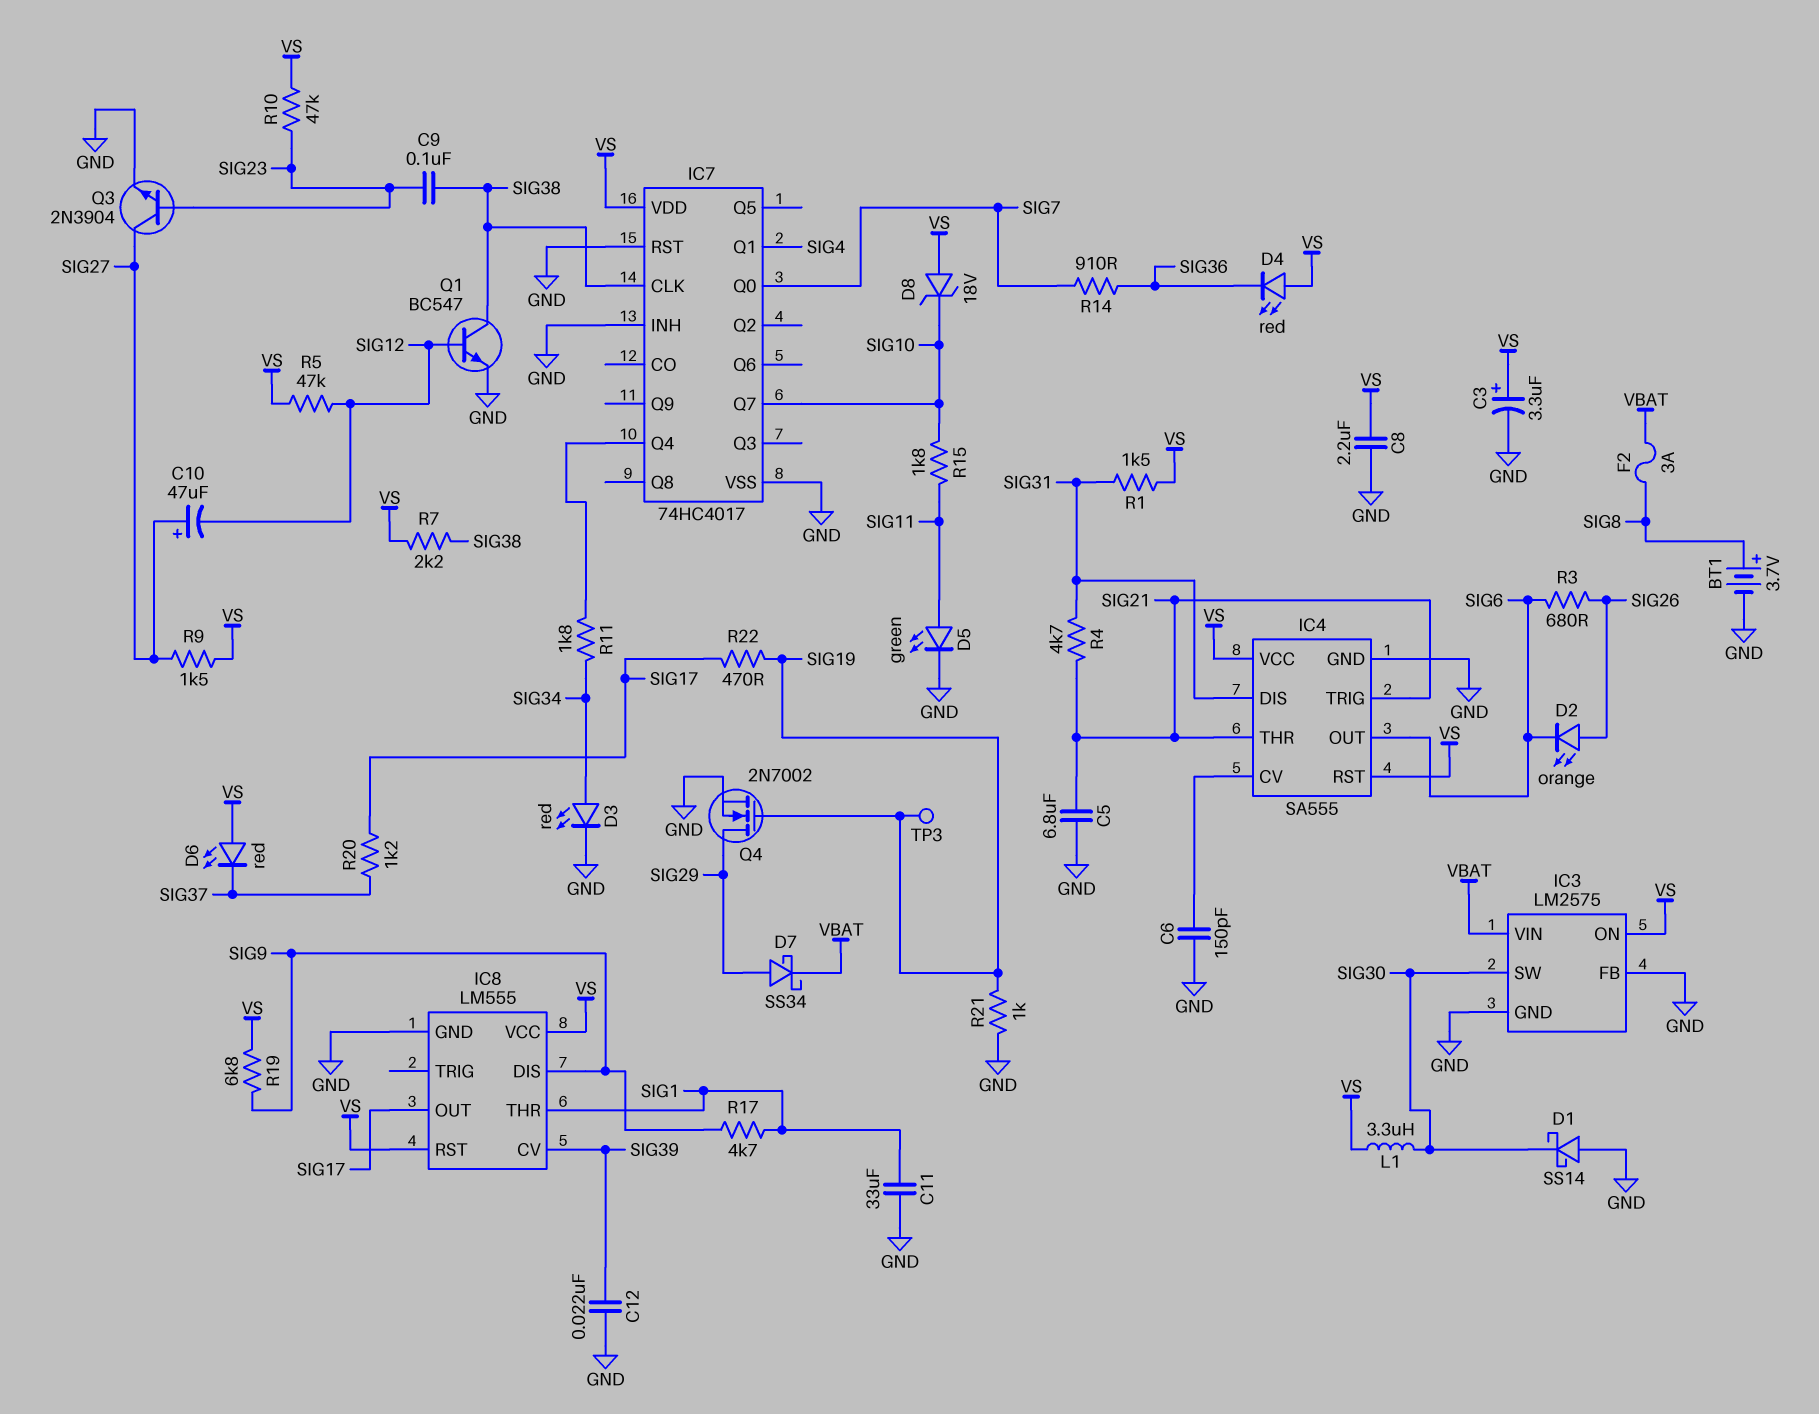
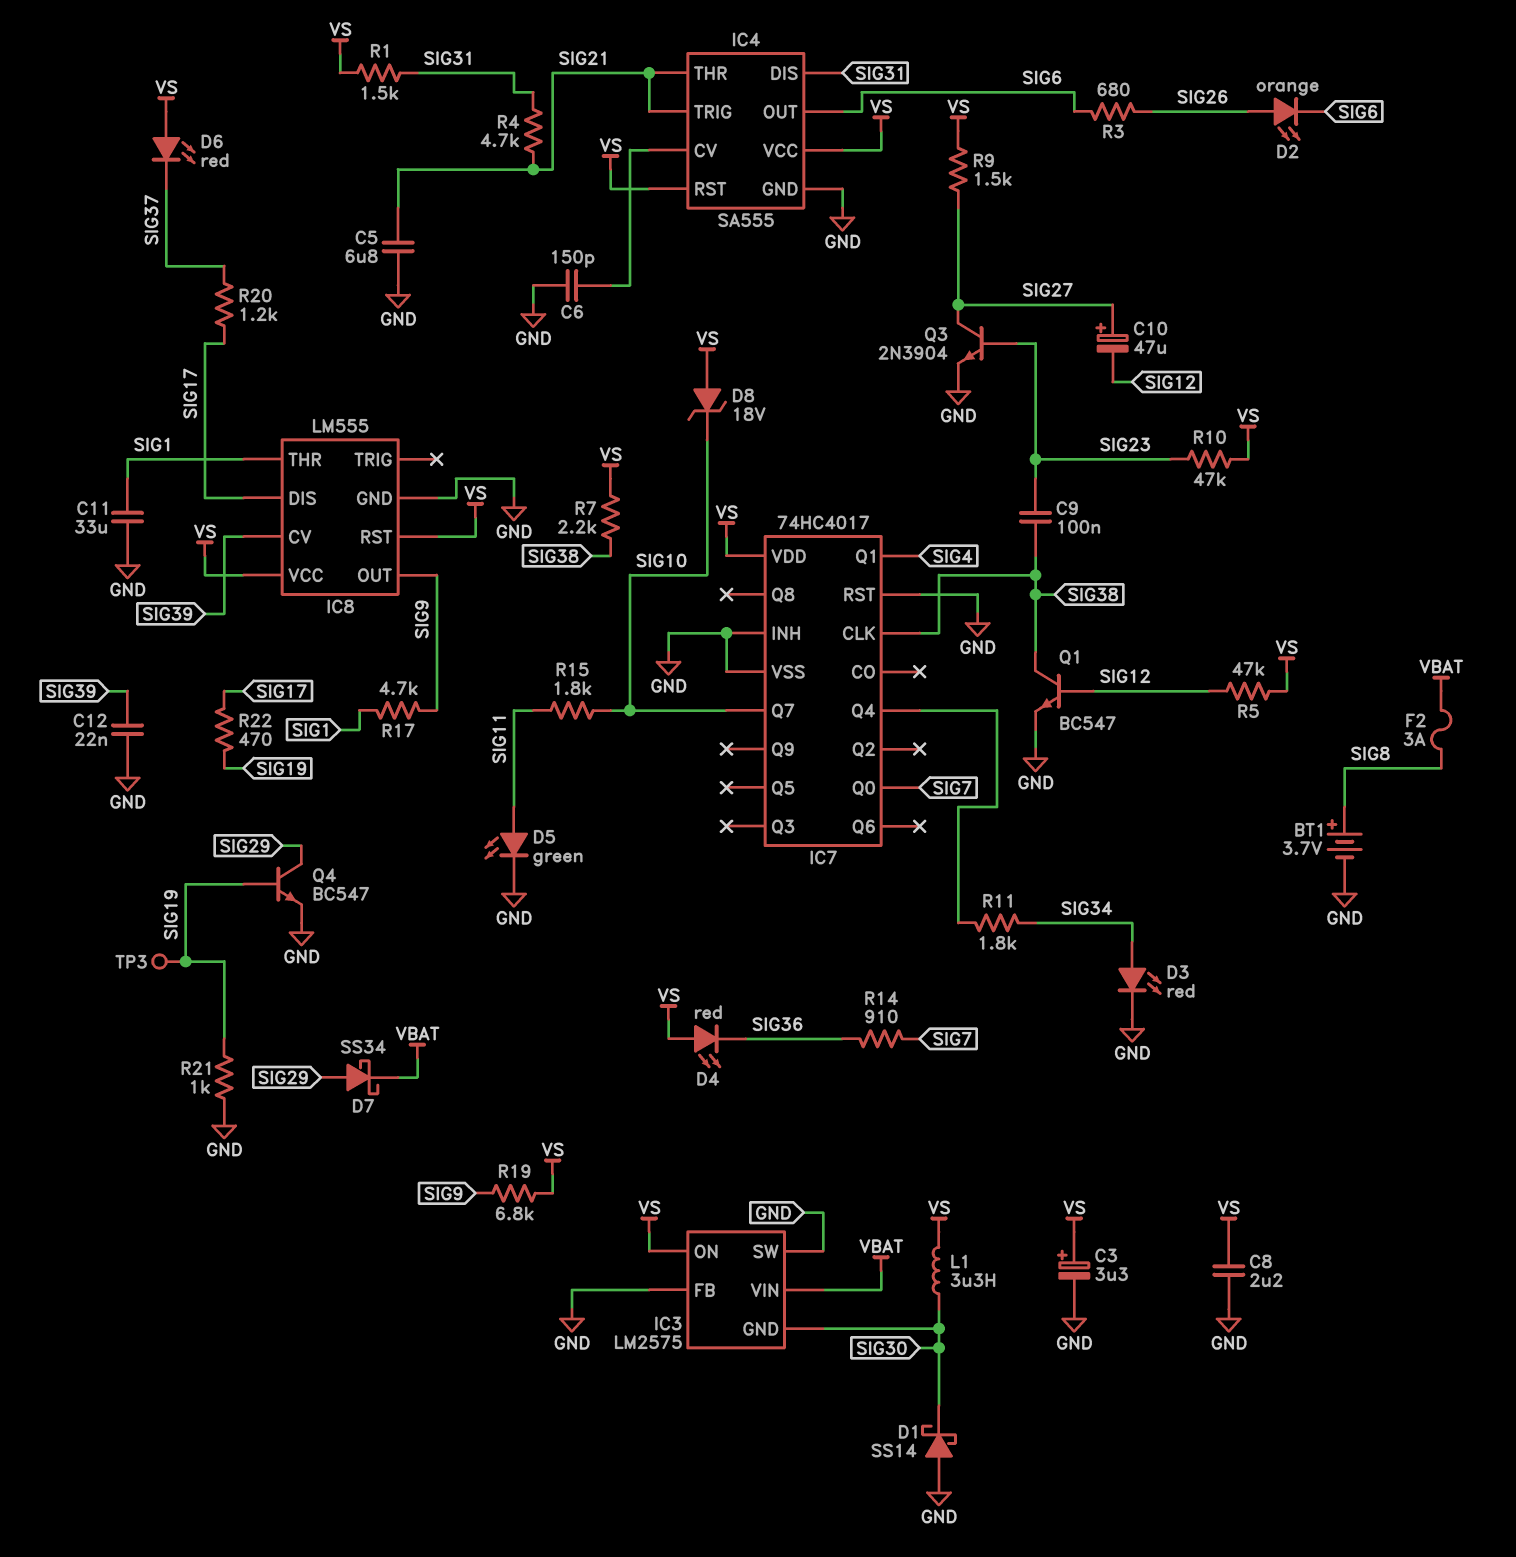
IC3 pin GND: GND -> SIG30
IC3 pin SW: SIG30 -> GND
IC8 pin DIS: SIG9 -> SIG17
IC8 pin OUT: SIG17 -> SIG9
Q4: NMOS 2N7002 (G SIG19, D SIG29, S GND) -> NPN BC547 (B SIG19, C SIG29, E GND)

